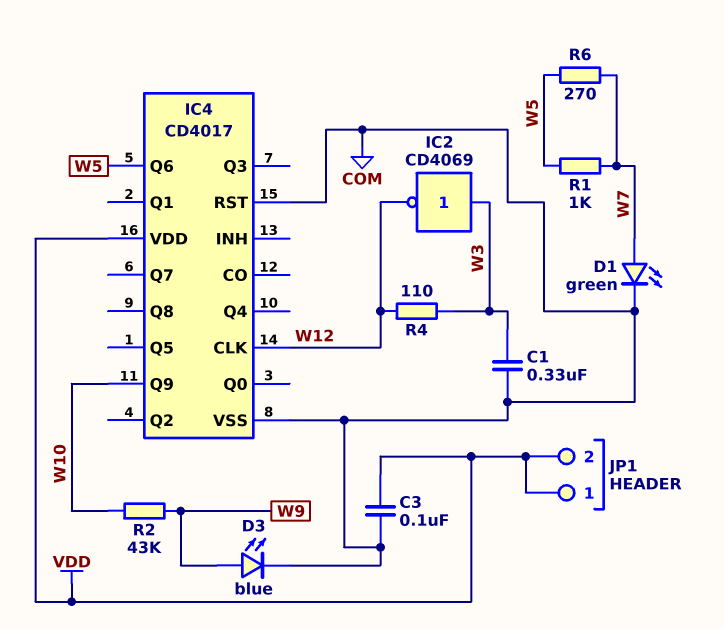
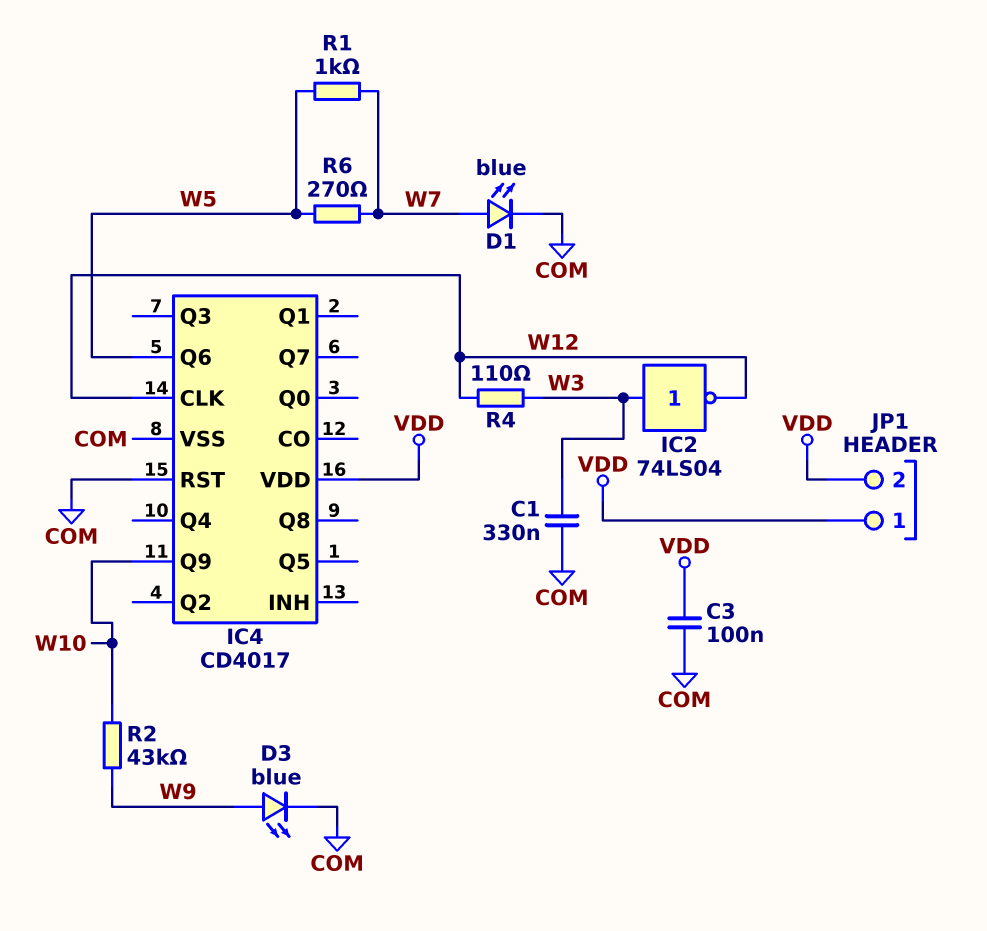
D1: LED green (A W7, K COM) -> LED blue (A W7, K COM)
IC2: NOT CD4069 (in W3, out W12) -> NOT 74LS04 (in W3, out W12)

